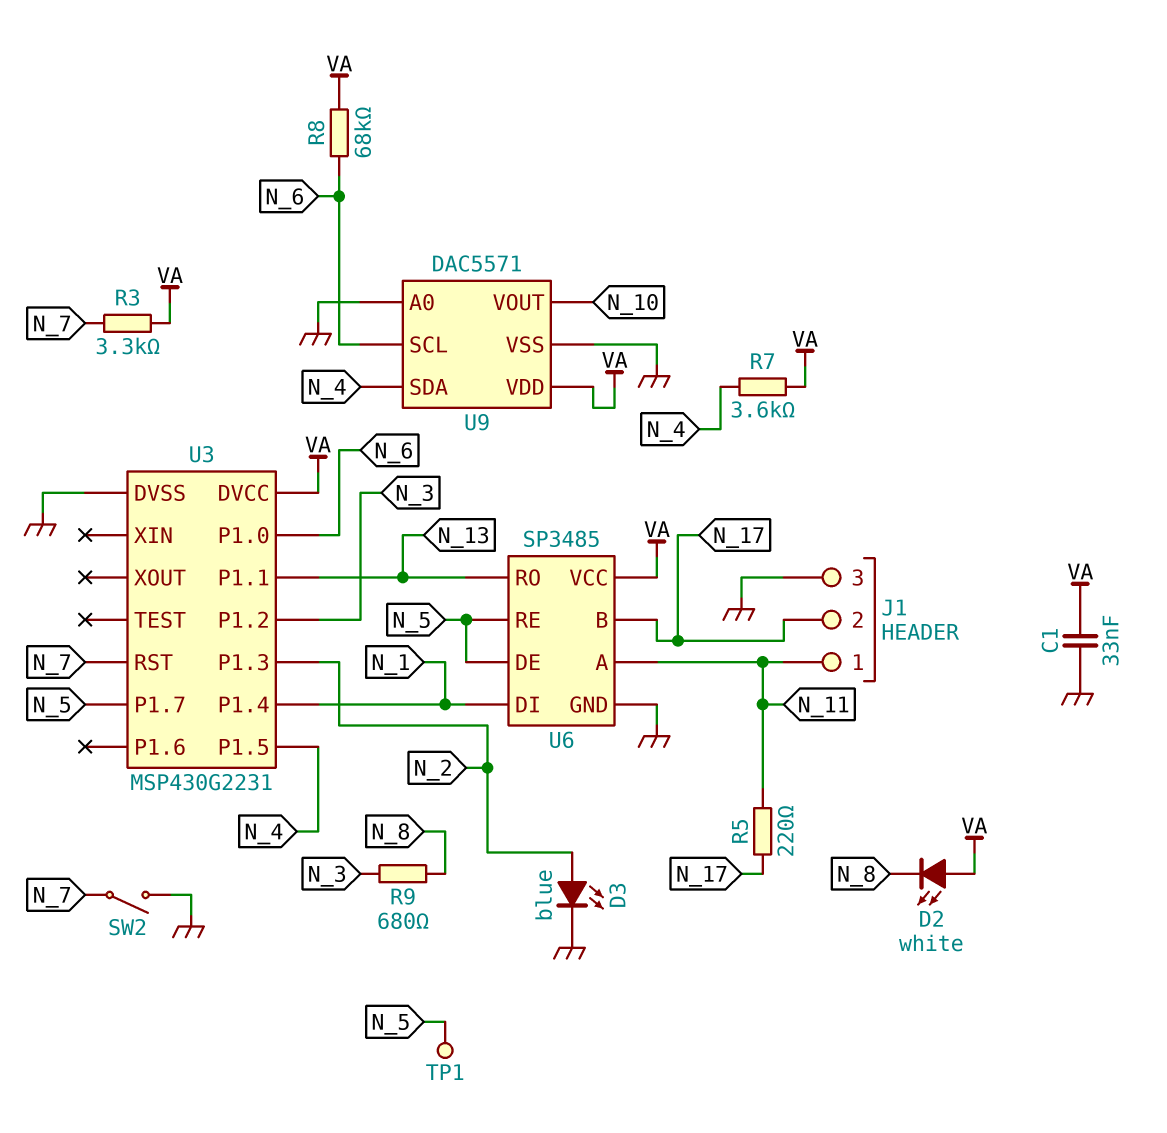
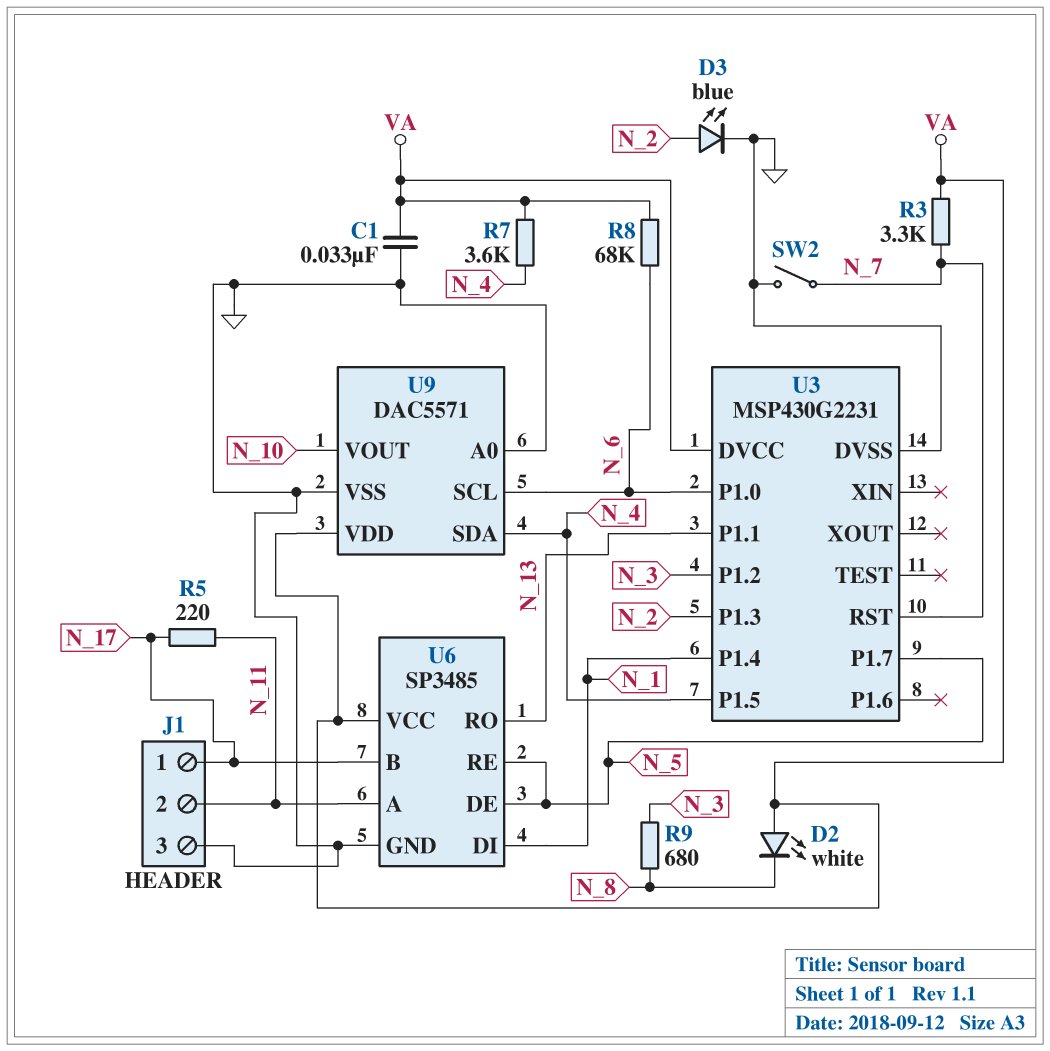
J1 pin 1: N_11 -> N_17
J1 pin 2: N_17 -> N_11
TP1: test point (N_5) -> none

